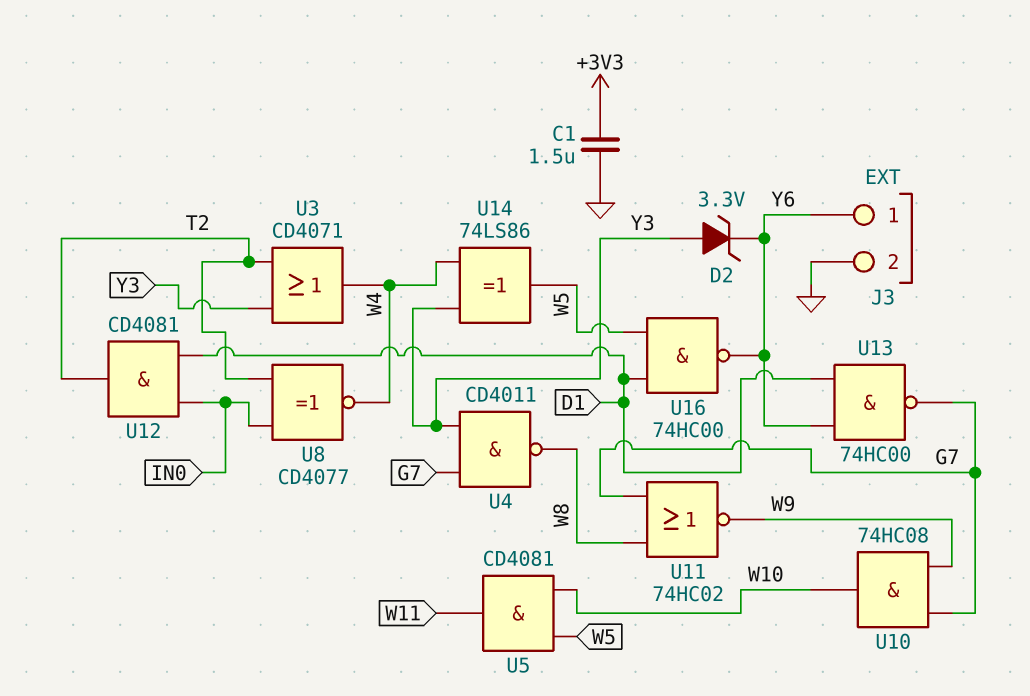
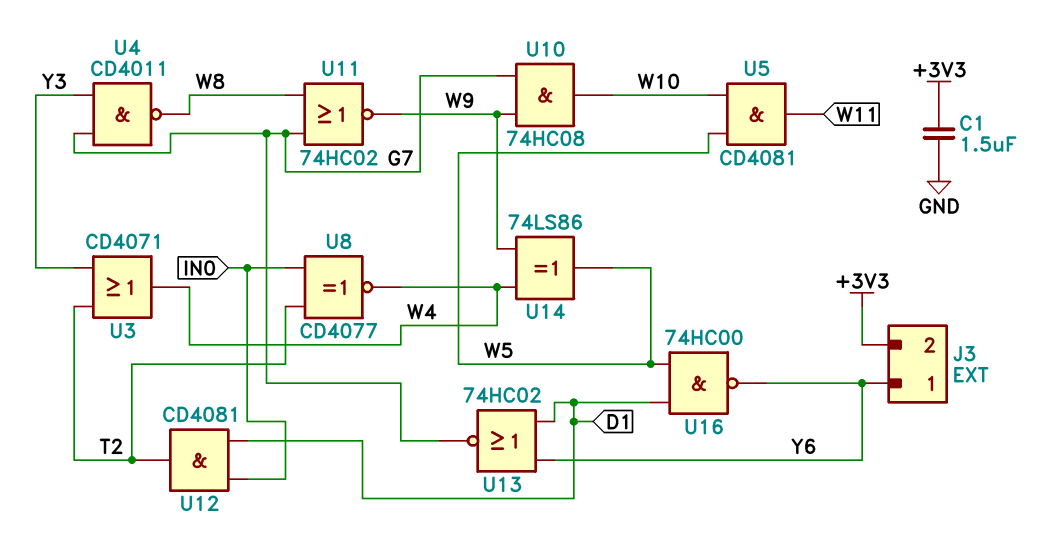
D2: zener 3.3V (A Y3, K Y6) -> none
J3 pin 2: GND -> +3V3
U13: NAND 74HC00 (in D1, in Y6, out G7) -> NOR 74HC02 (in D1, in Y6, out G7)
U14: XOR 74LS86 (in W4, in Y3, out W5) -> XOR 74LS86 (in W4, in W9, out W5)

